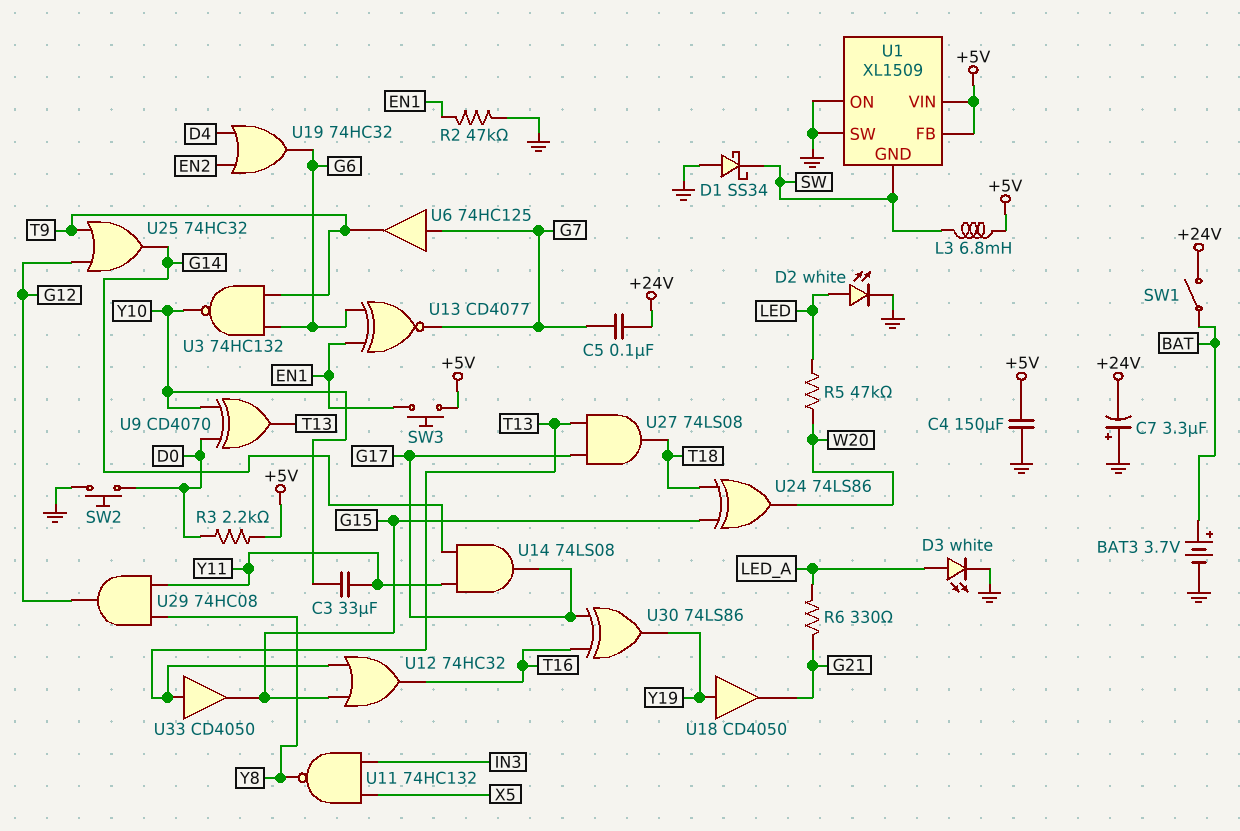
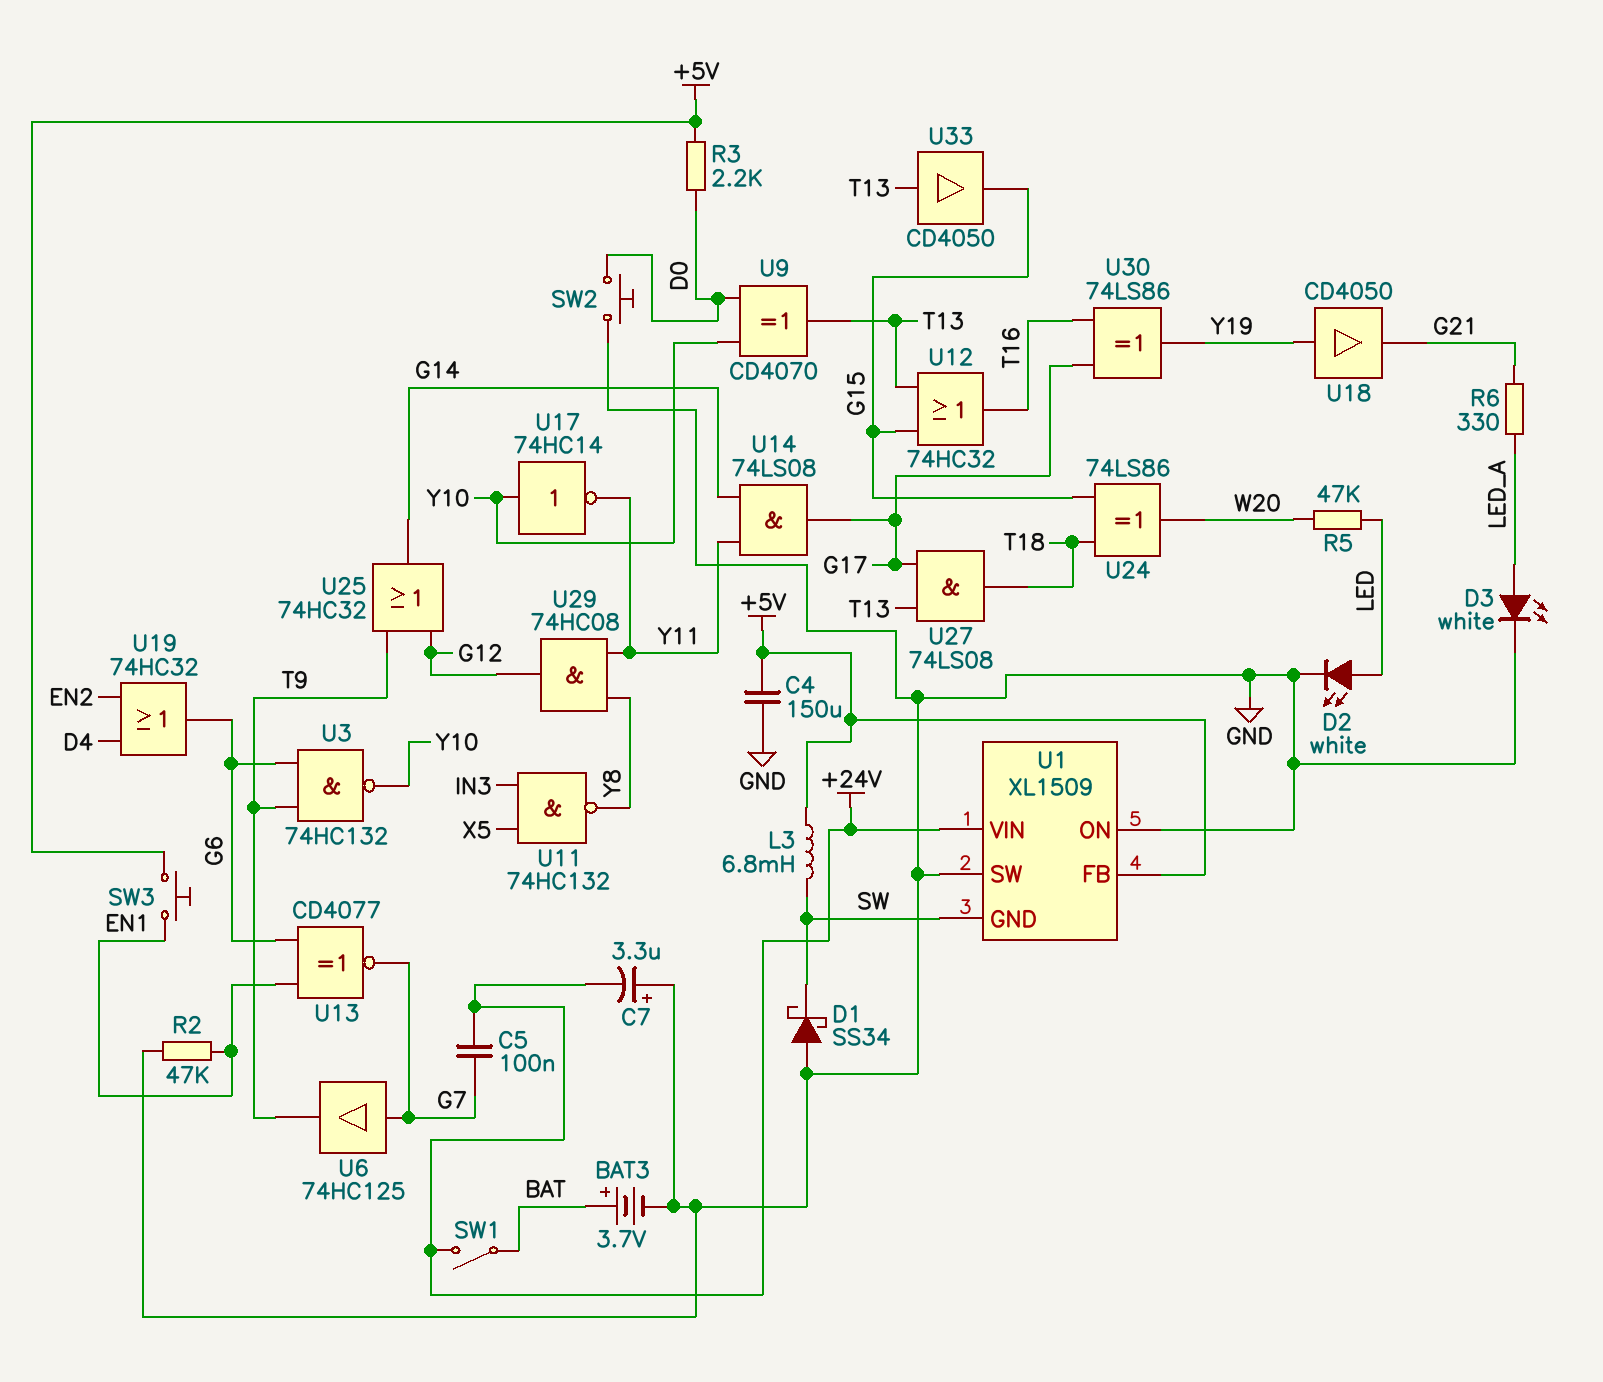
C3: 33uF (Y10, Y11) -> none
U1 pin VIN: +5V -> +24V
U17: none -> NOT 74HC14 (in Y10, out Y11)

